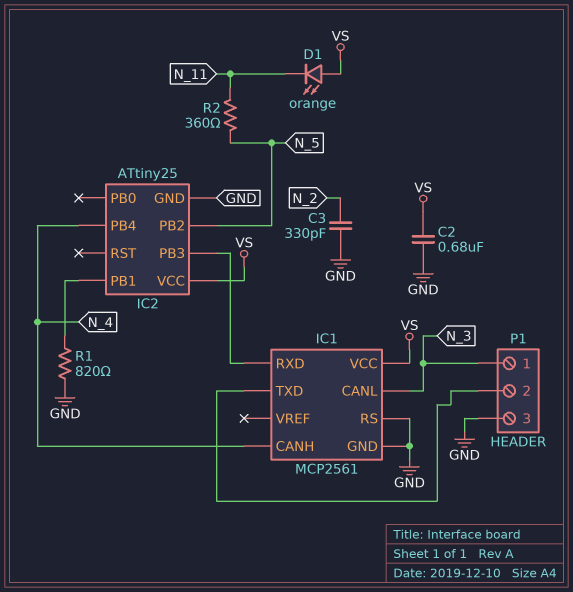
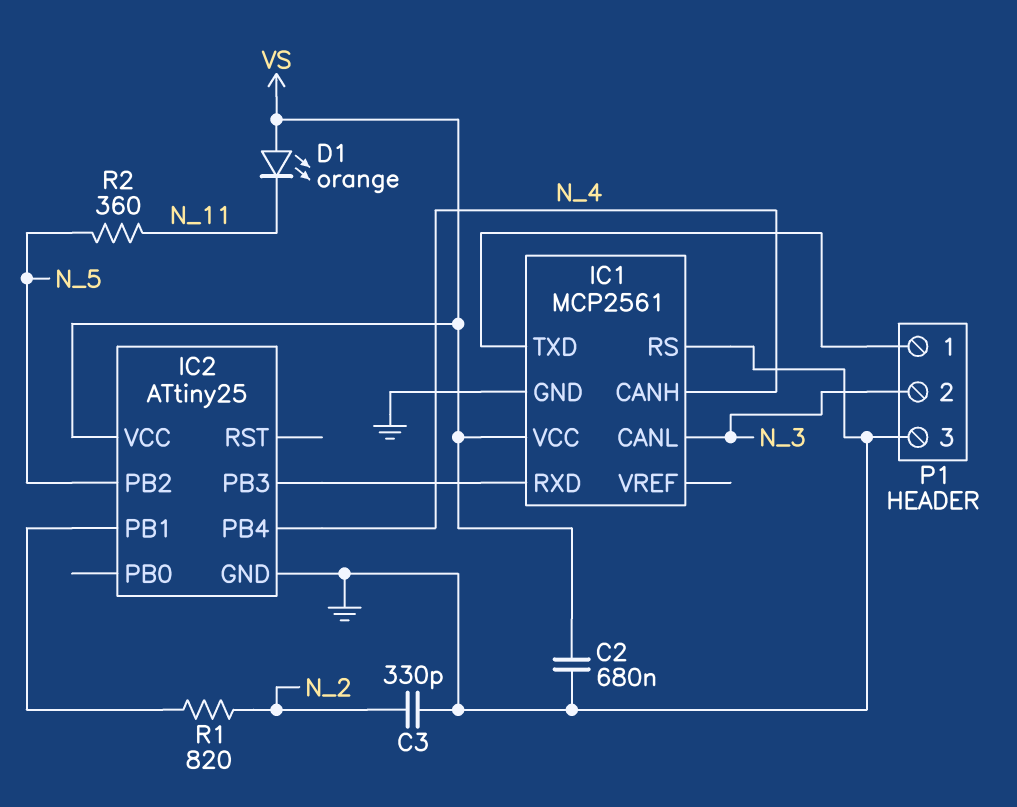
P1 pin 1: N_3 -> IC1/TXD
P1 pin 2: IC1/TXD -> N_3
R1: 820 (GND, IC2/PB1) -> 820 (IC2/PB1, N_2)

